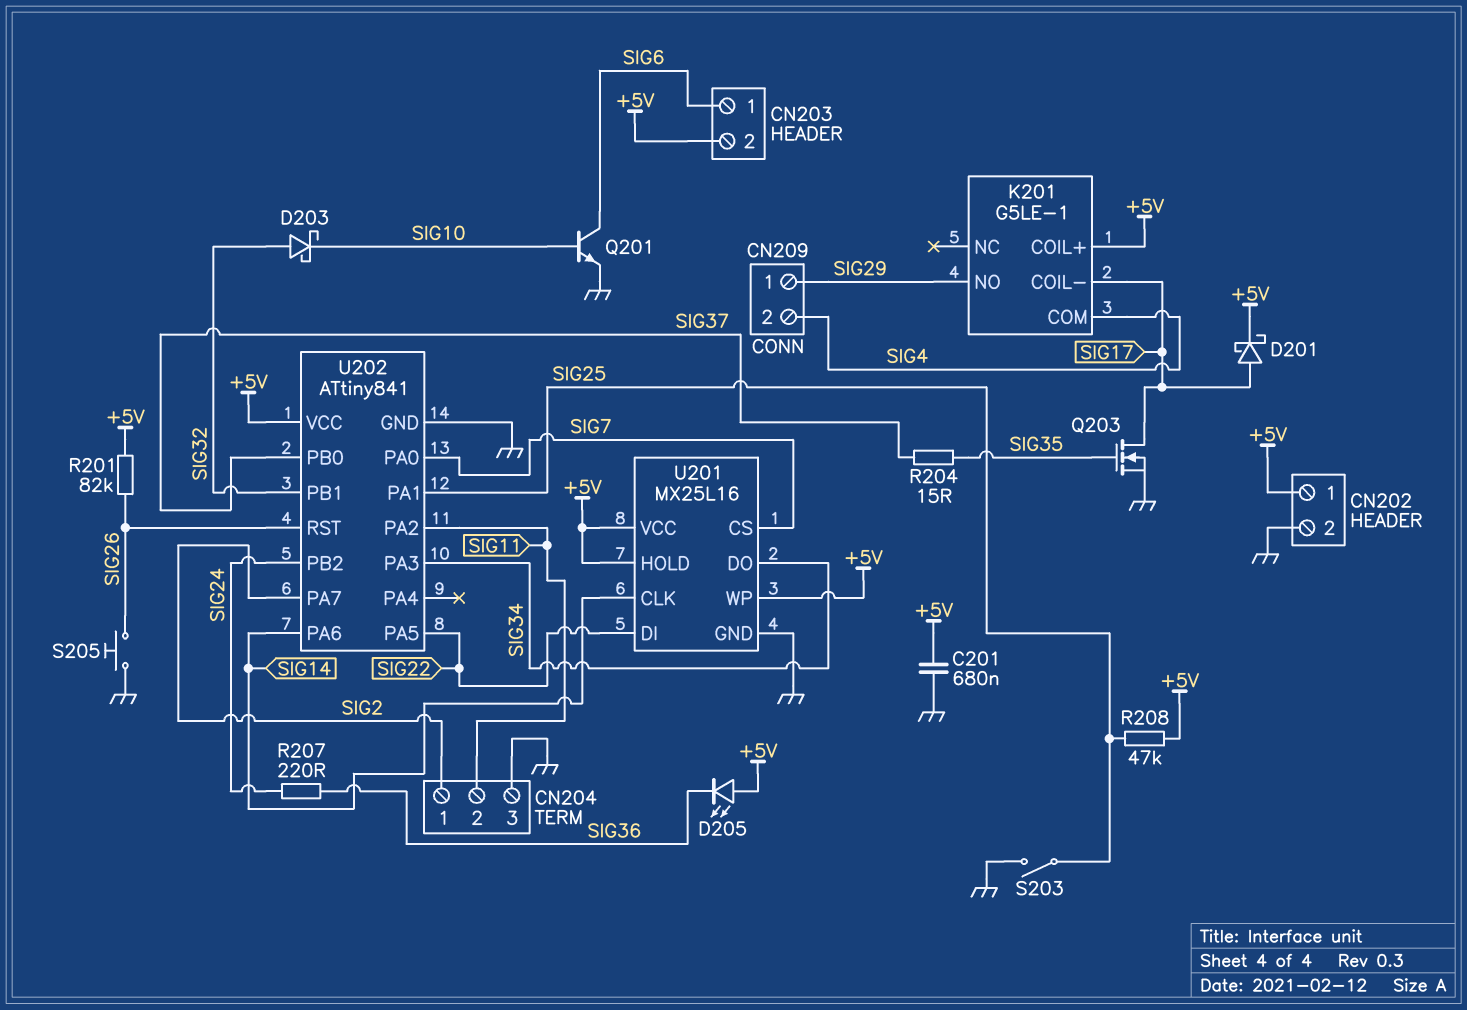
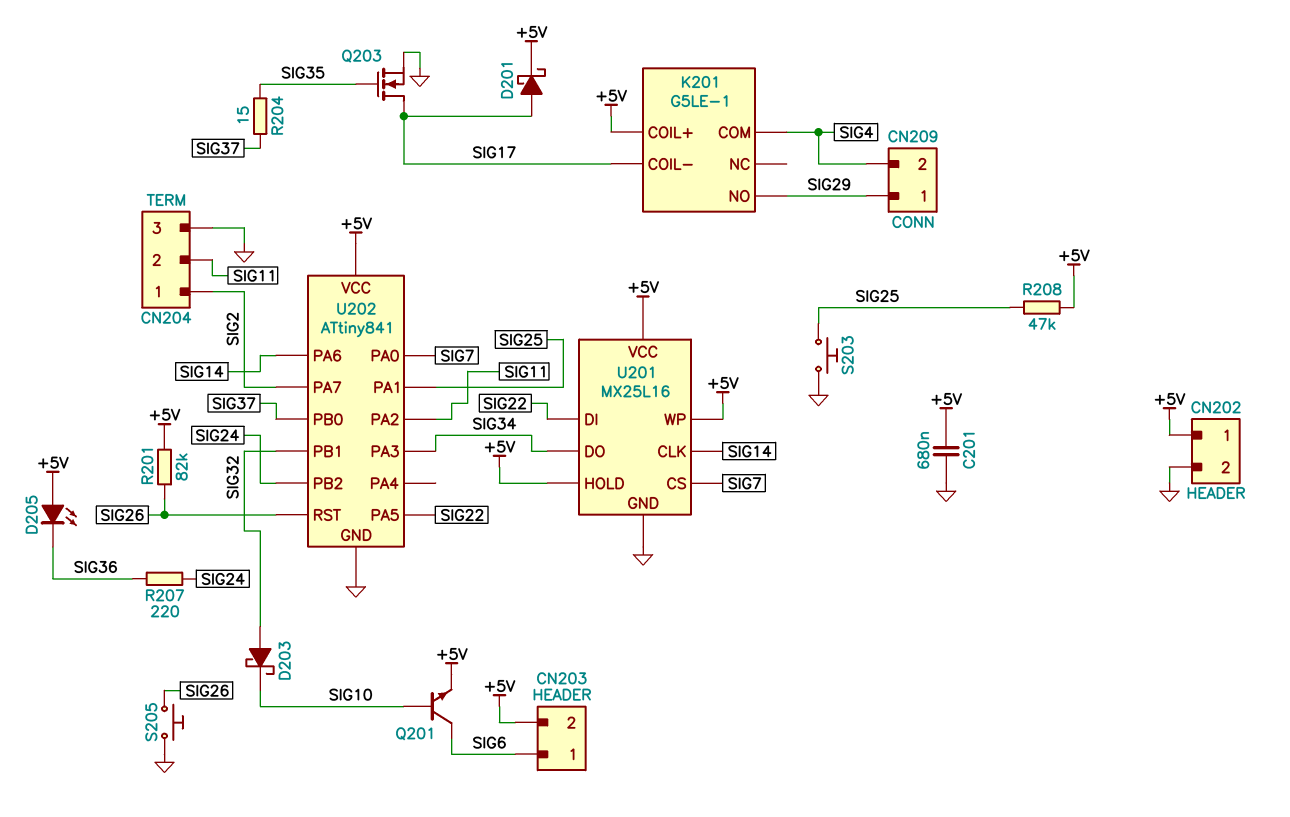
Q201: NPN (B SIG10, C SIG6, E GND) -> NPN (B SIG10, C SIG6, E +5V)
S203: switch (GND, SIG25) -> button (GND, SIG25)

